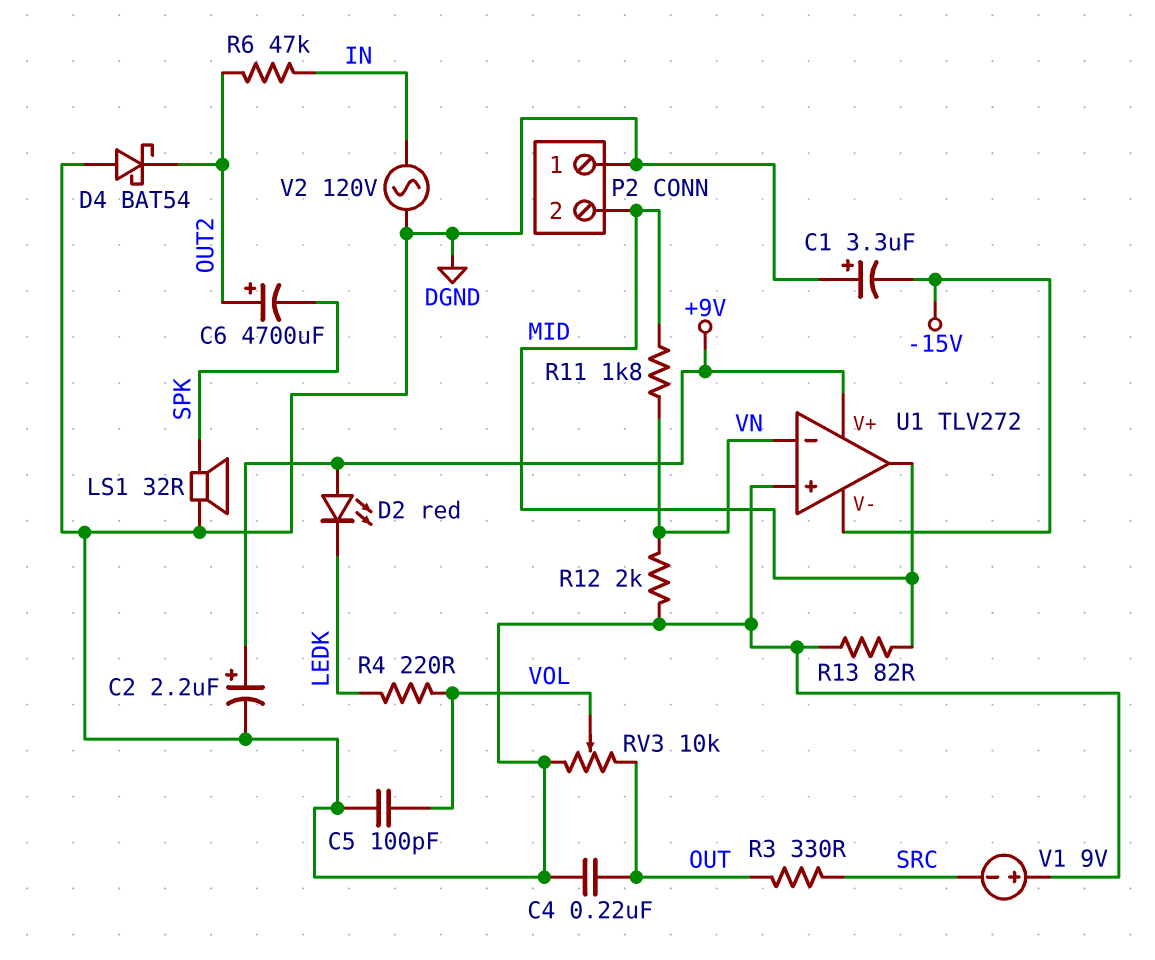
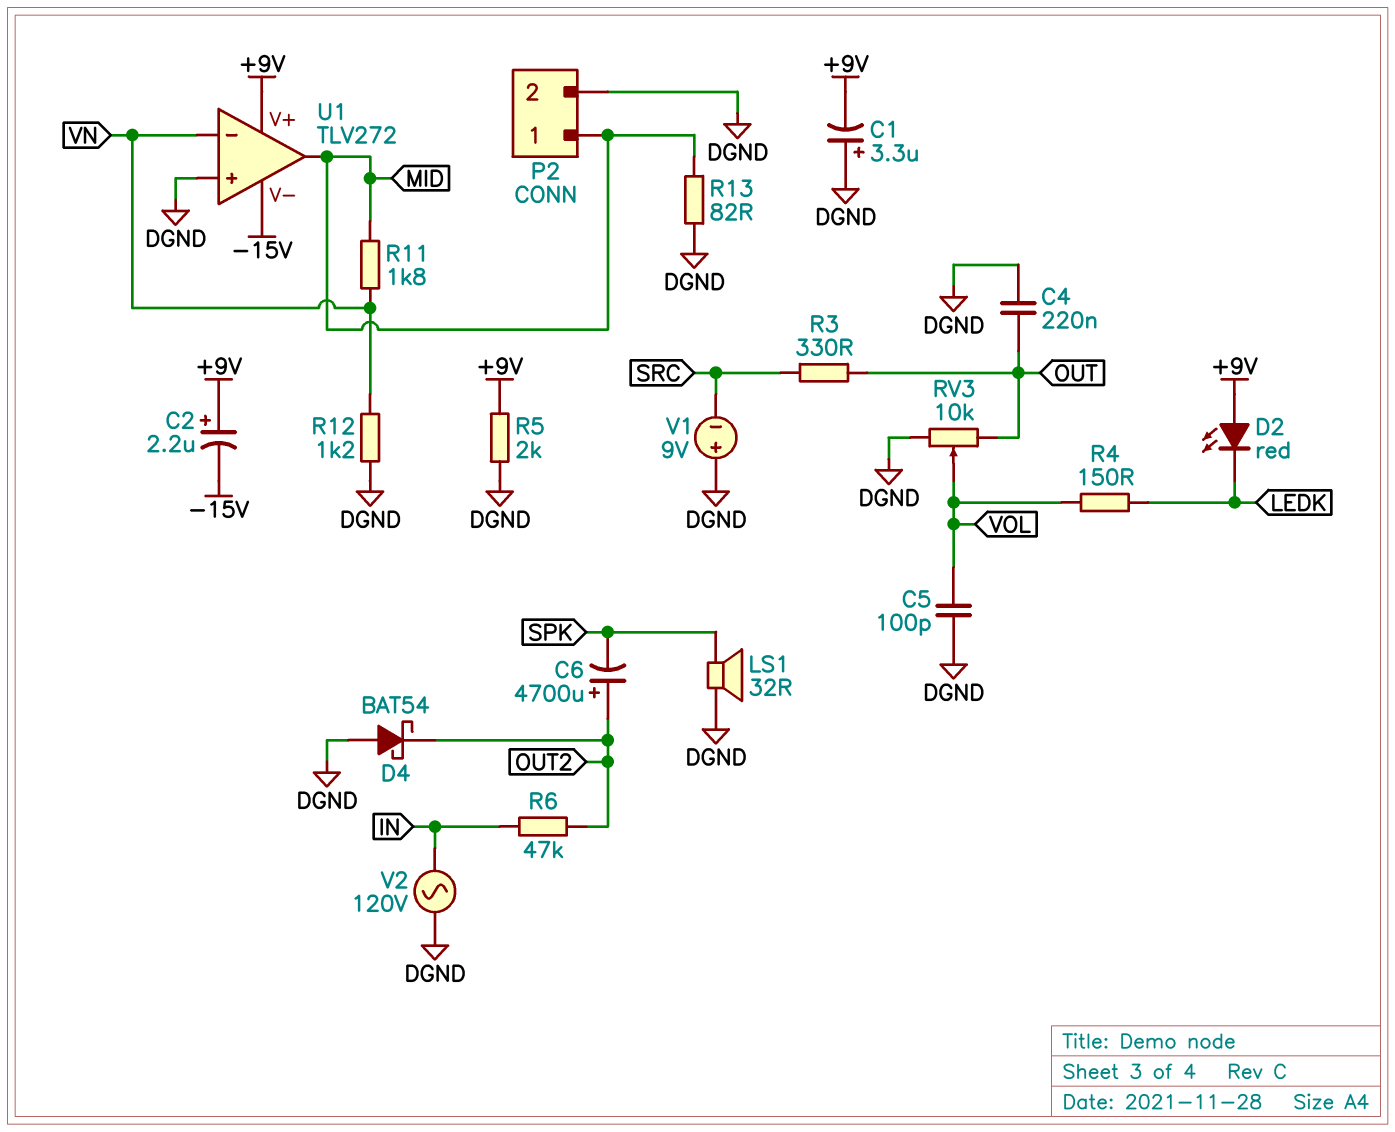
C1: 3.3uF (plus DGND, minus -15V) -> 3.3uF (plus DGND, minus +9V)
C2: 2.2uF (plus +9V, minus DGND) -> 2.2uF (plus +9V, minus -15V)
P2 pin 1: DGND -> MID
P2 pin 2: MID -> DGND
R4: 220 (LEDK, VOL) -> 150 (LEDK, VOL)
R5: none -> 2k (+9V, DGND)
R12: 2k (DGND, VN) -> 1.2k (DGND, VN)

